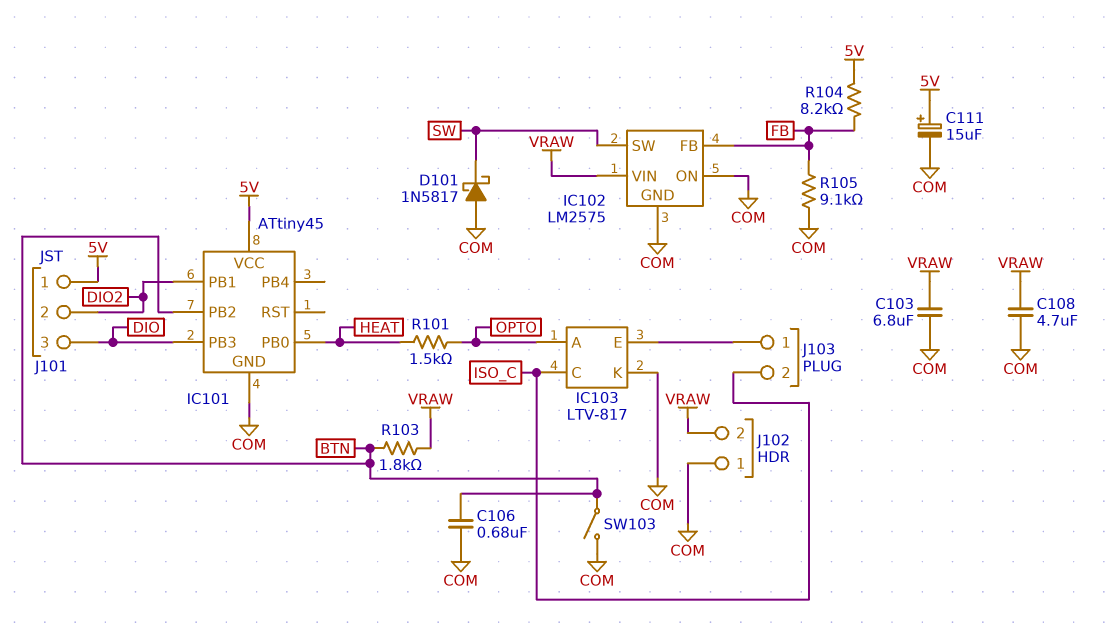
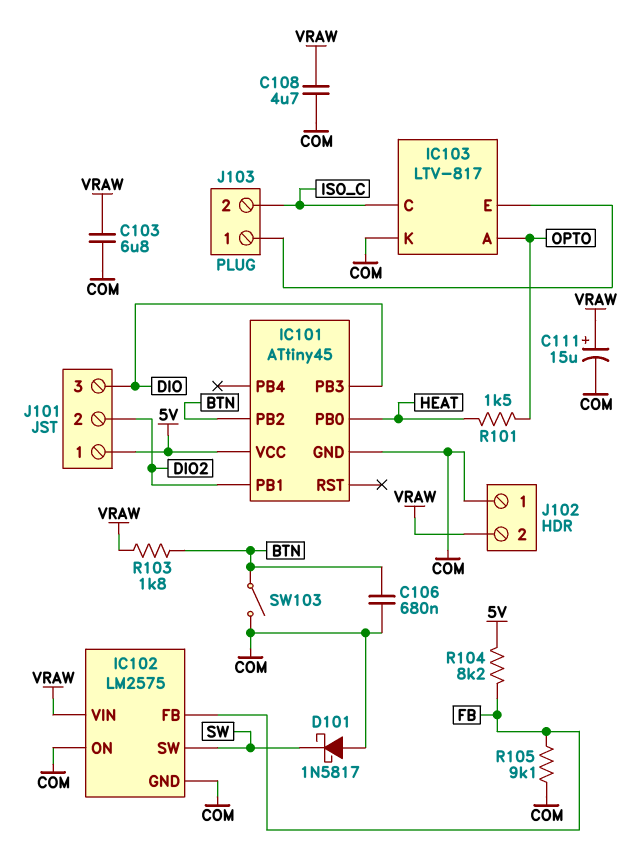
C111: 15uF (plus 5V, minus COM) -> 15uF (plus VRAW, minus COM)

